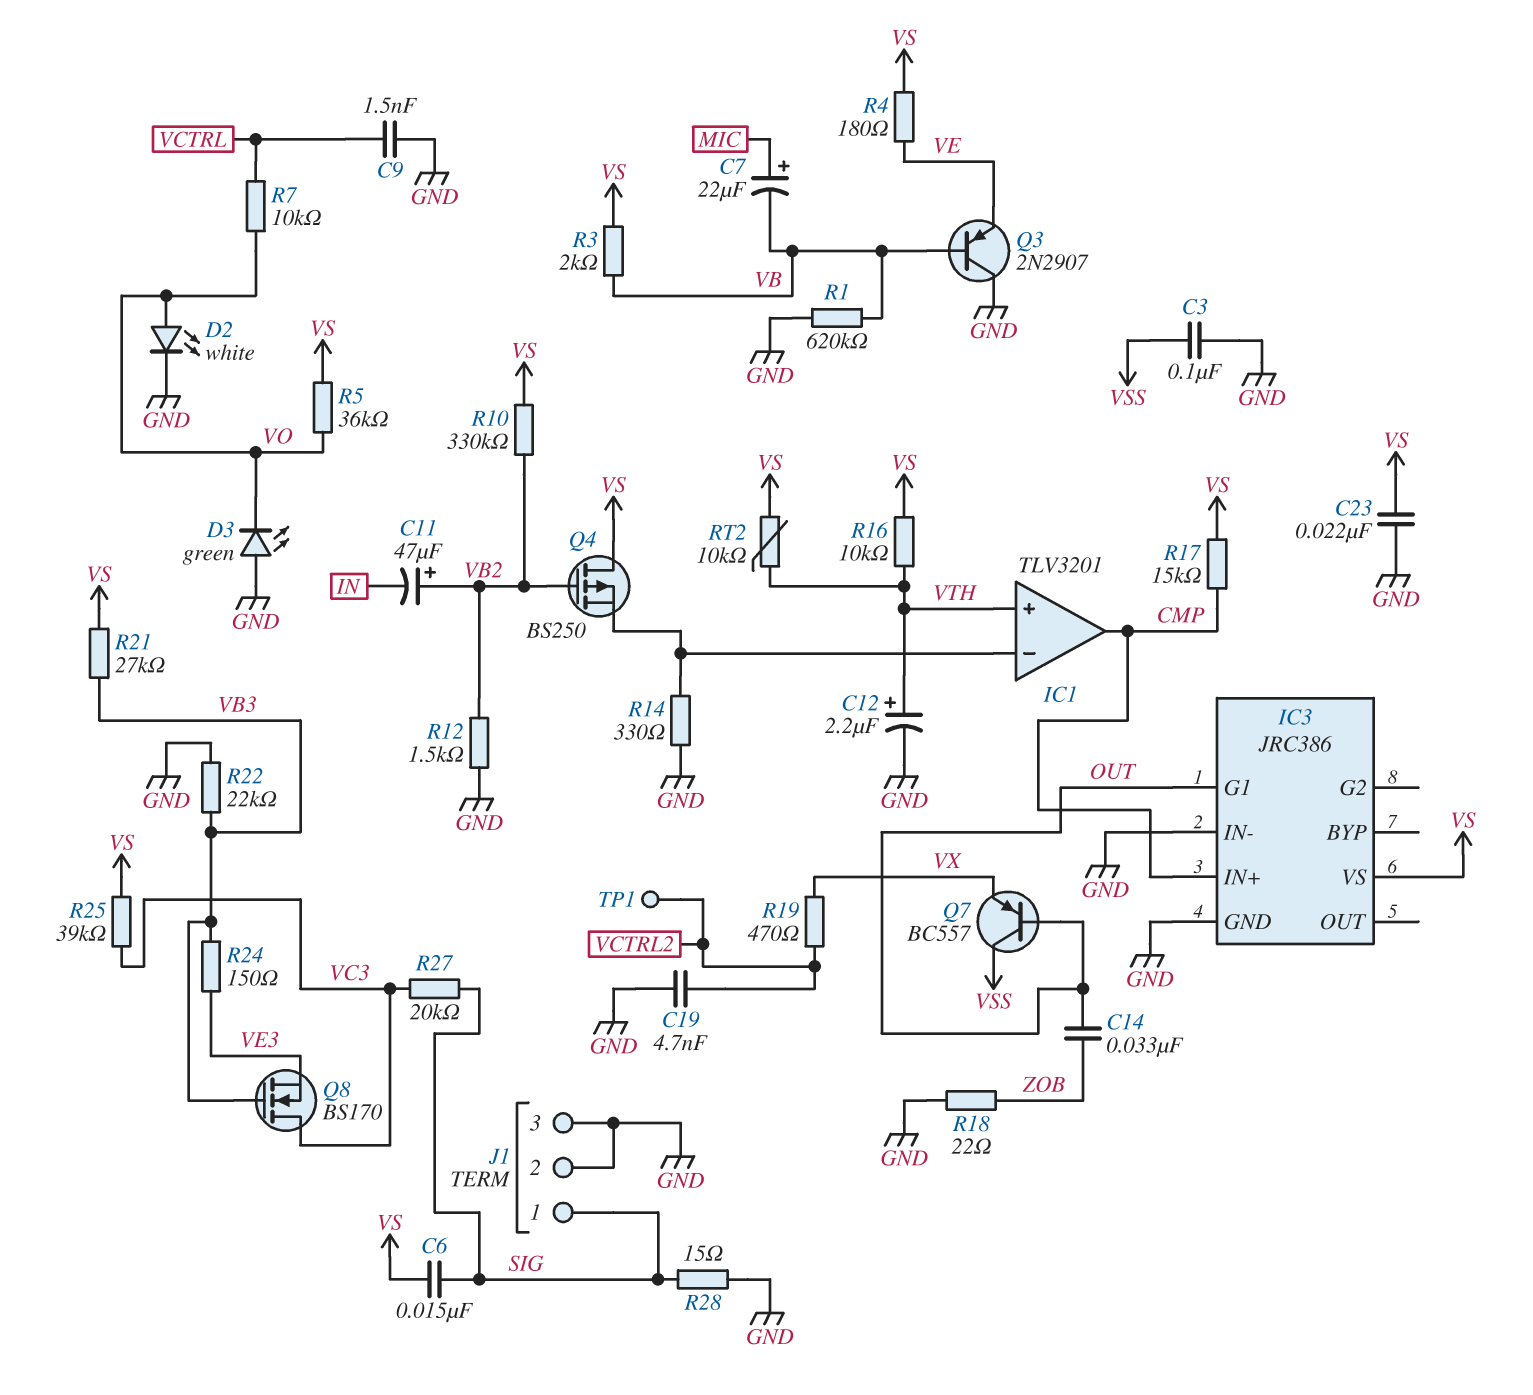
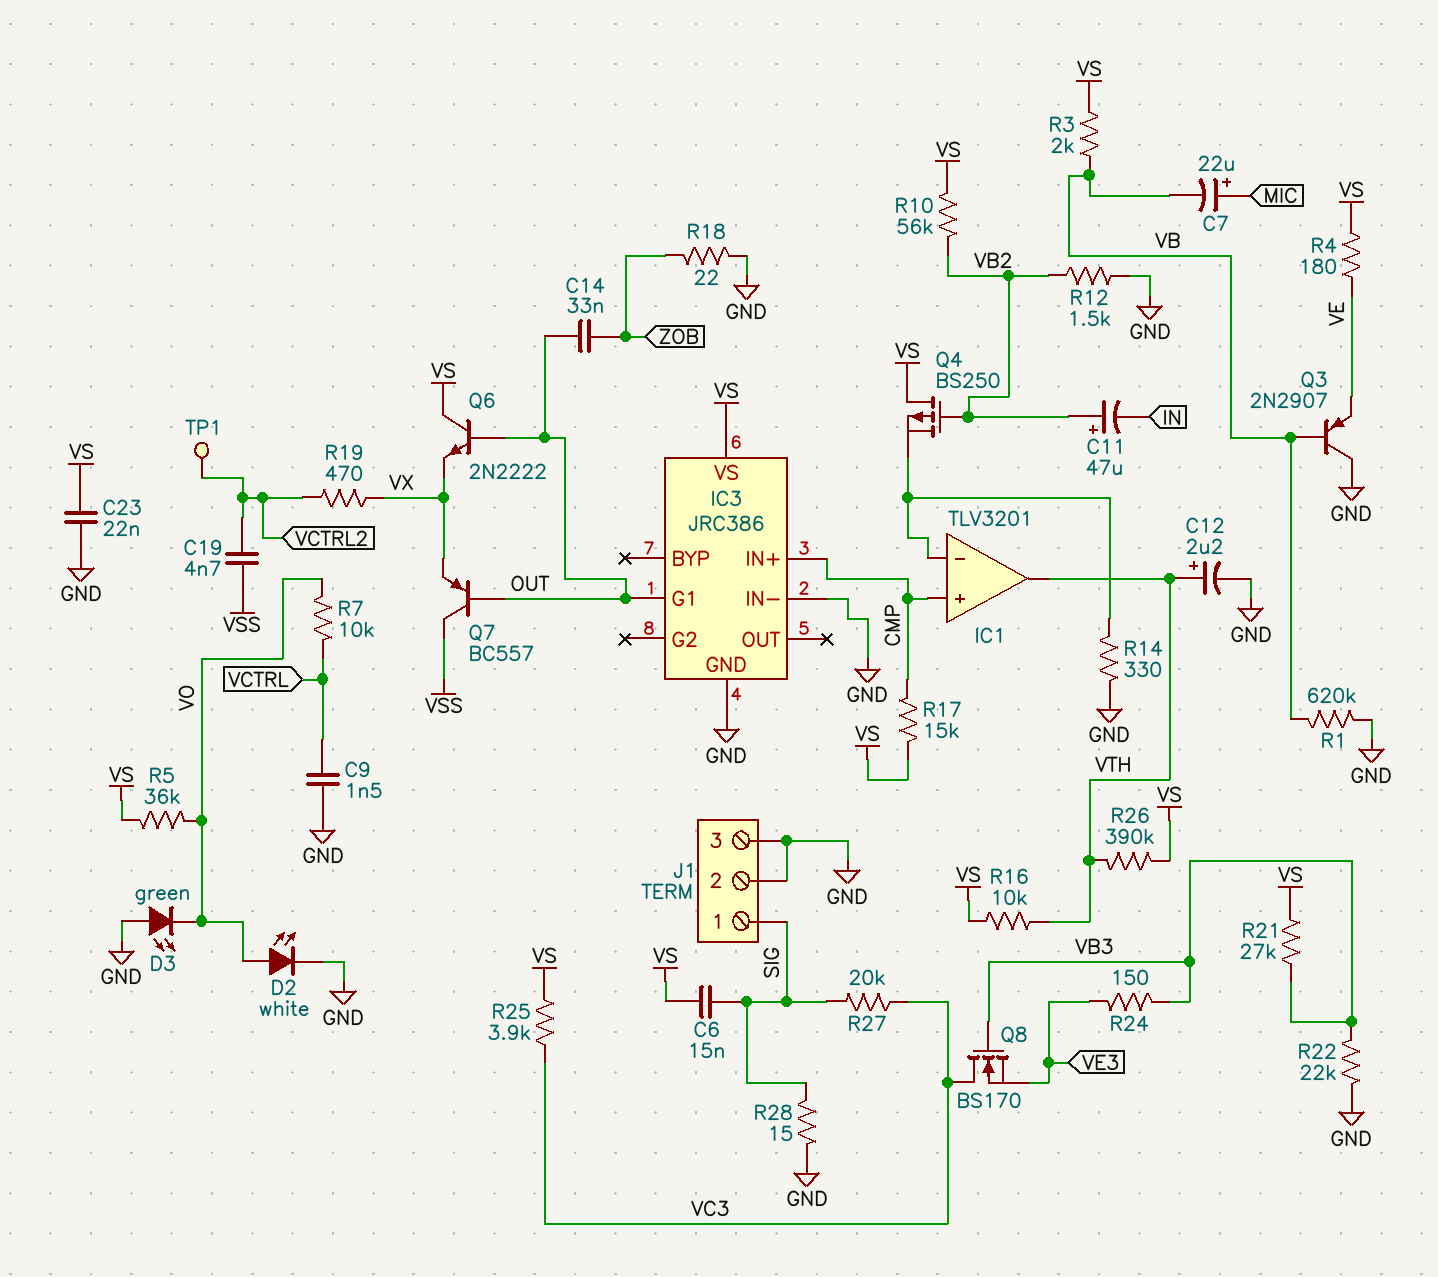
C3: 100nF (GND, VSS) -> none
C19: 4.7nF (GND, VCTRL2) -> 4.7nF (VCTRL2, VSS)
IC1 pin in+: VTH -> CMP
IC1 pin out: CMP -> VTH
Q6: none -> NPN 2N2222 (B OUT, C VS, E VX)
R10: 330k (VB2, VS) -> 56k (VB2, VS)
R25: 39k (VC3, VS) -> 3.9k (VC3, VS)
R26: none -> 390k (VS, VTH)
RT2: 10k (VS, VTH) -> none

